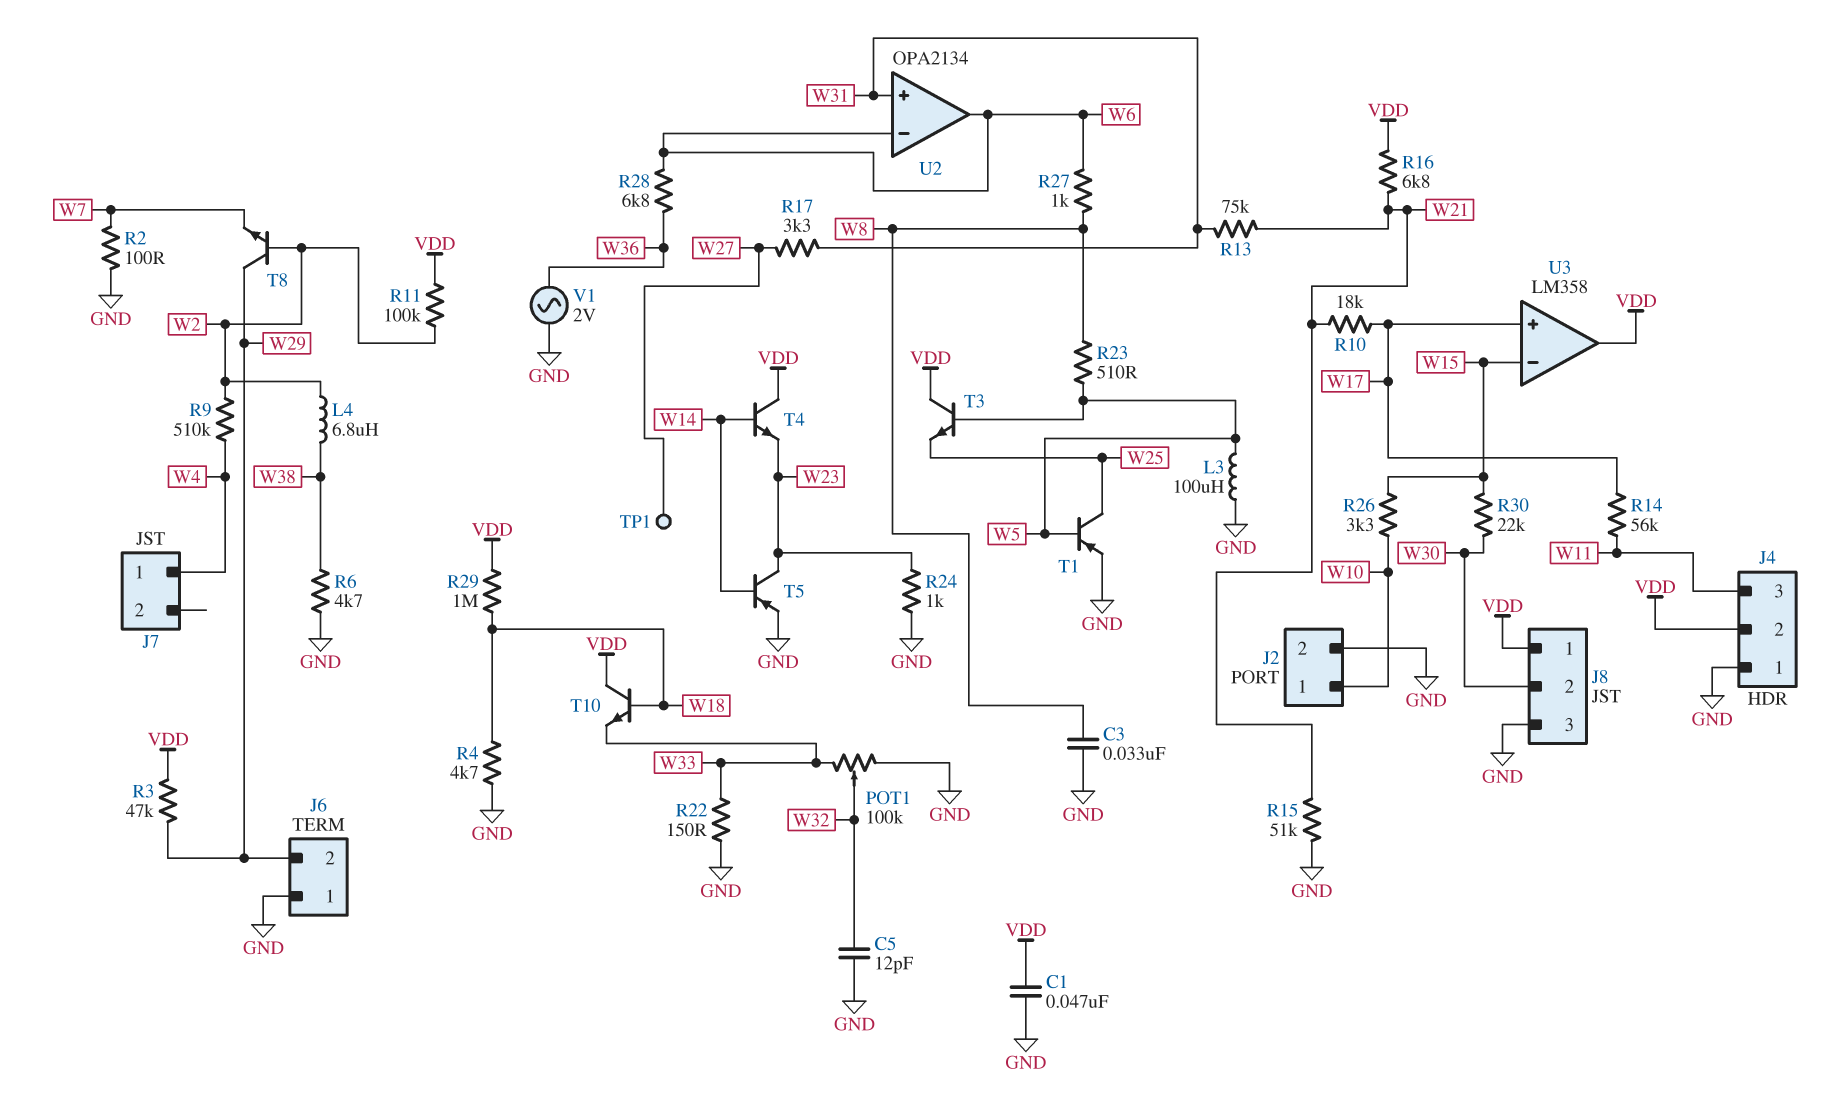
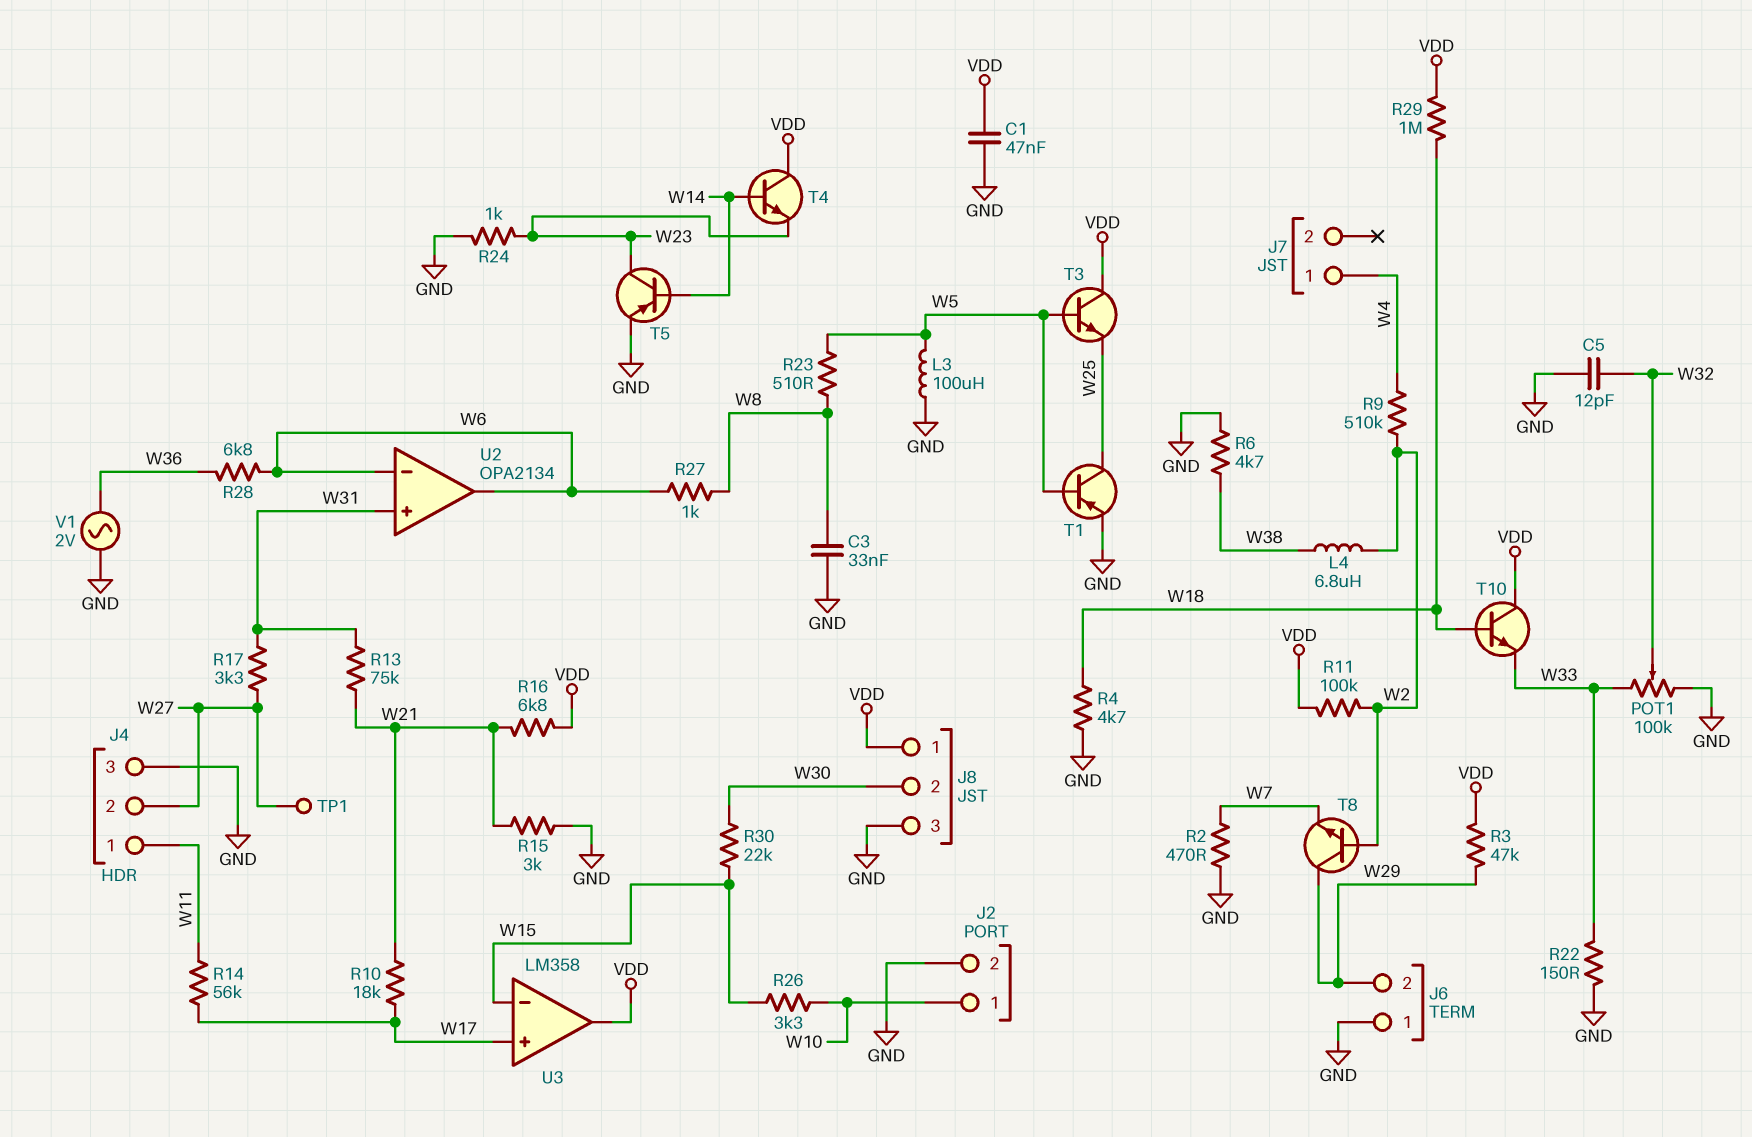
J4 pin 1: GND -> W11
J4 pin 2: VDD -> W27
J4 pin 3: W11 -> GND
R2: 100 (GND, W7) -> 470 (GND, W7)
R15: 51k (GND, W21) -> 3k (GND, W21)

